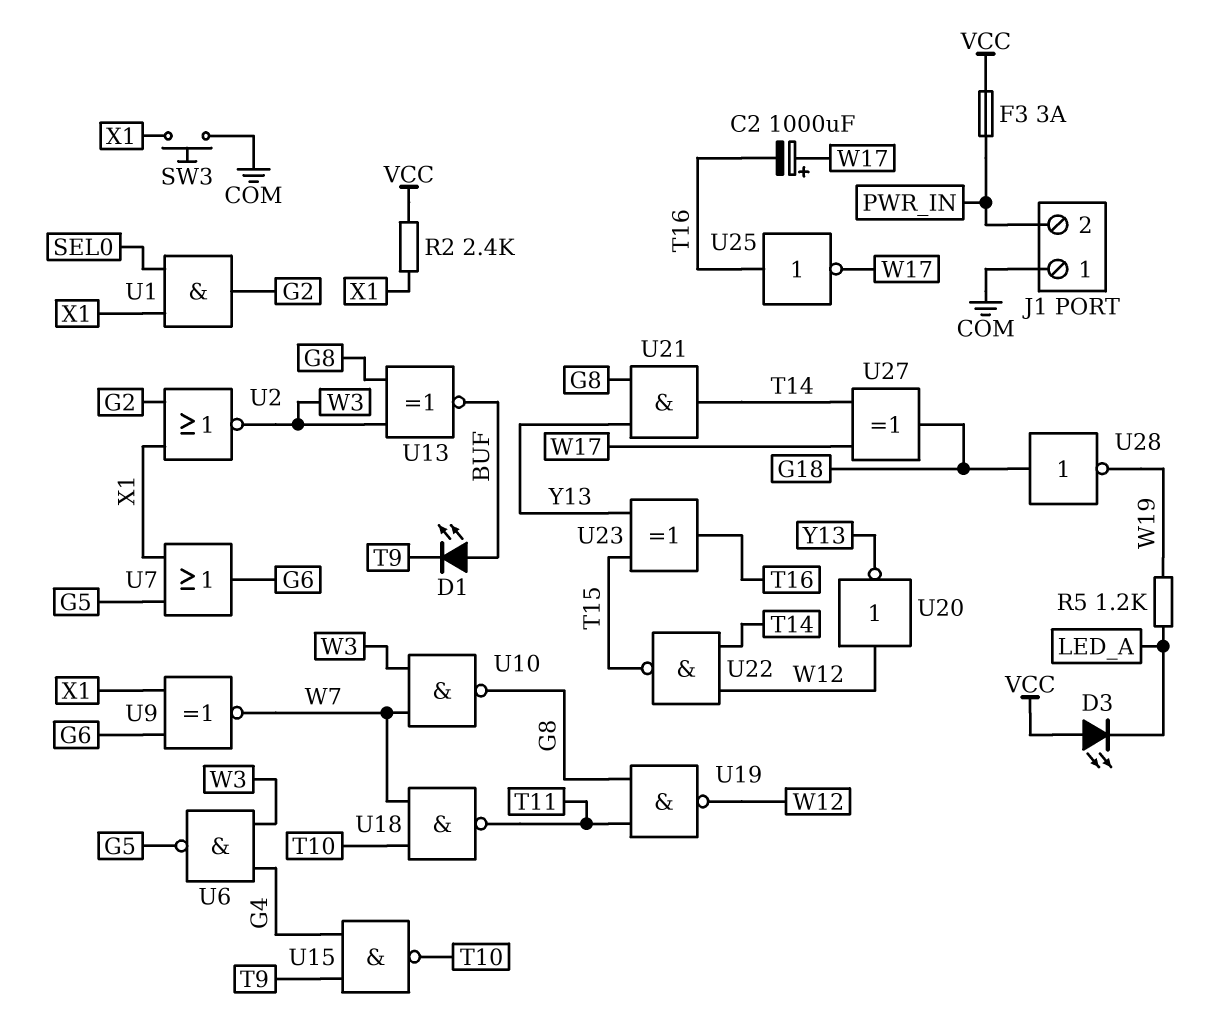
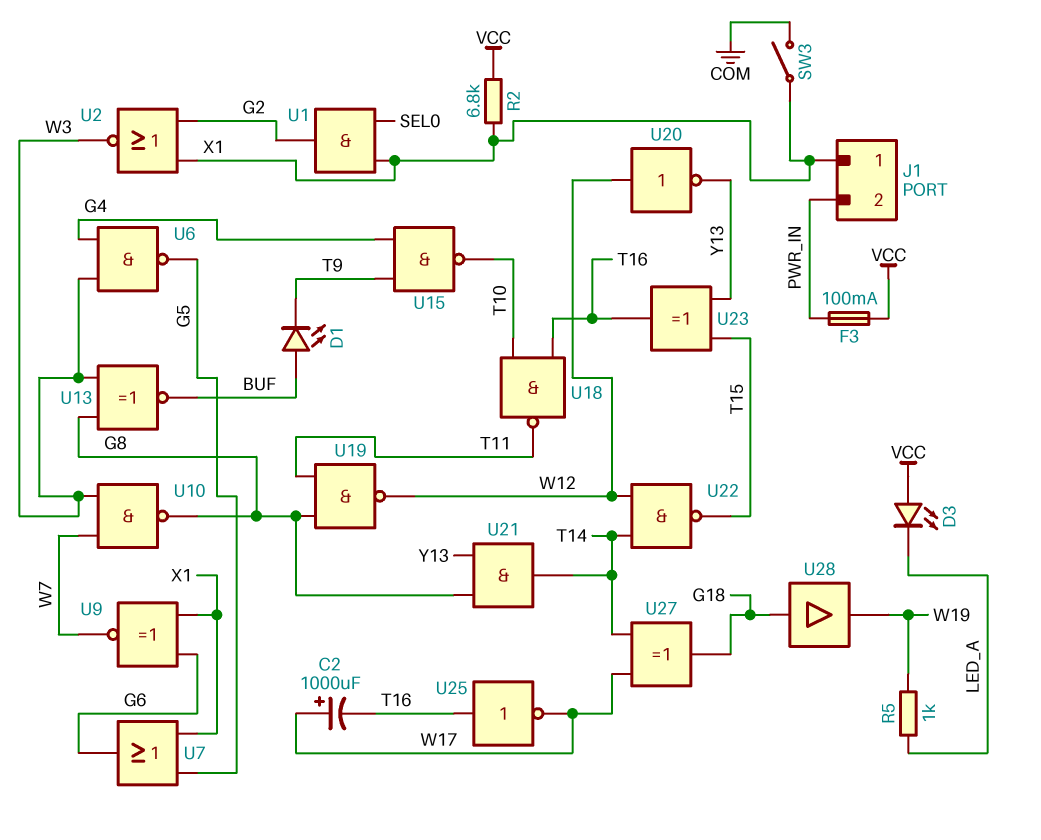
F3: 3A (PWR_IN, VCC) -> 100mA (PWR_IN, VCC)
J1 pin 1: COM -> X1
R2: 2.4k (VCC, X1) -> 6.8k (VCC, X1)
R5: 1.2k (LED_A, W19) -> 1k (LED_A, W19)
SW3: button (COM, X1) -> switch (COM, X1)
U18: NAND (in T10, in W7, out T11) -> NAND (in T10, in T16, out T11)
U28: NOT (in G18, out W19) -> buffer (in G18, out W19)

